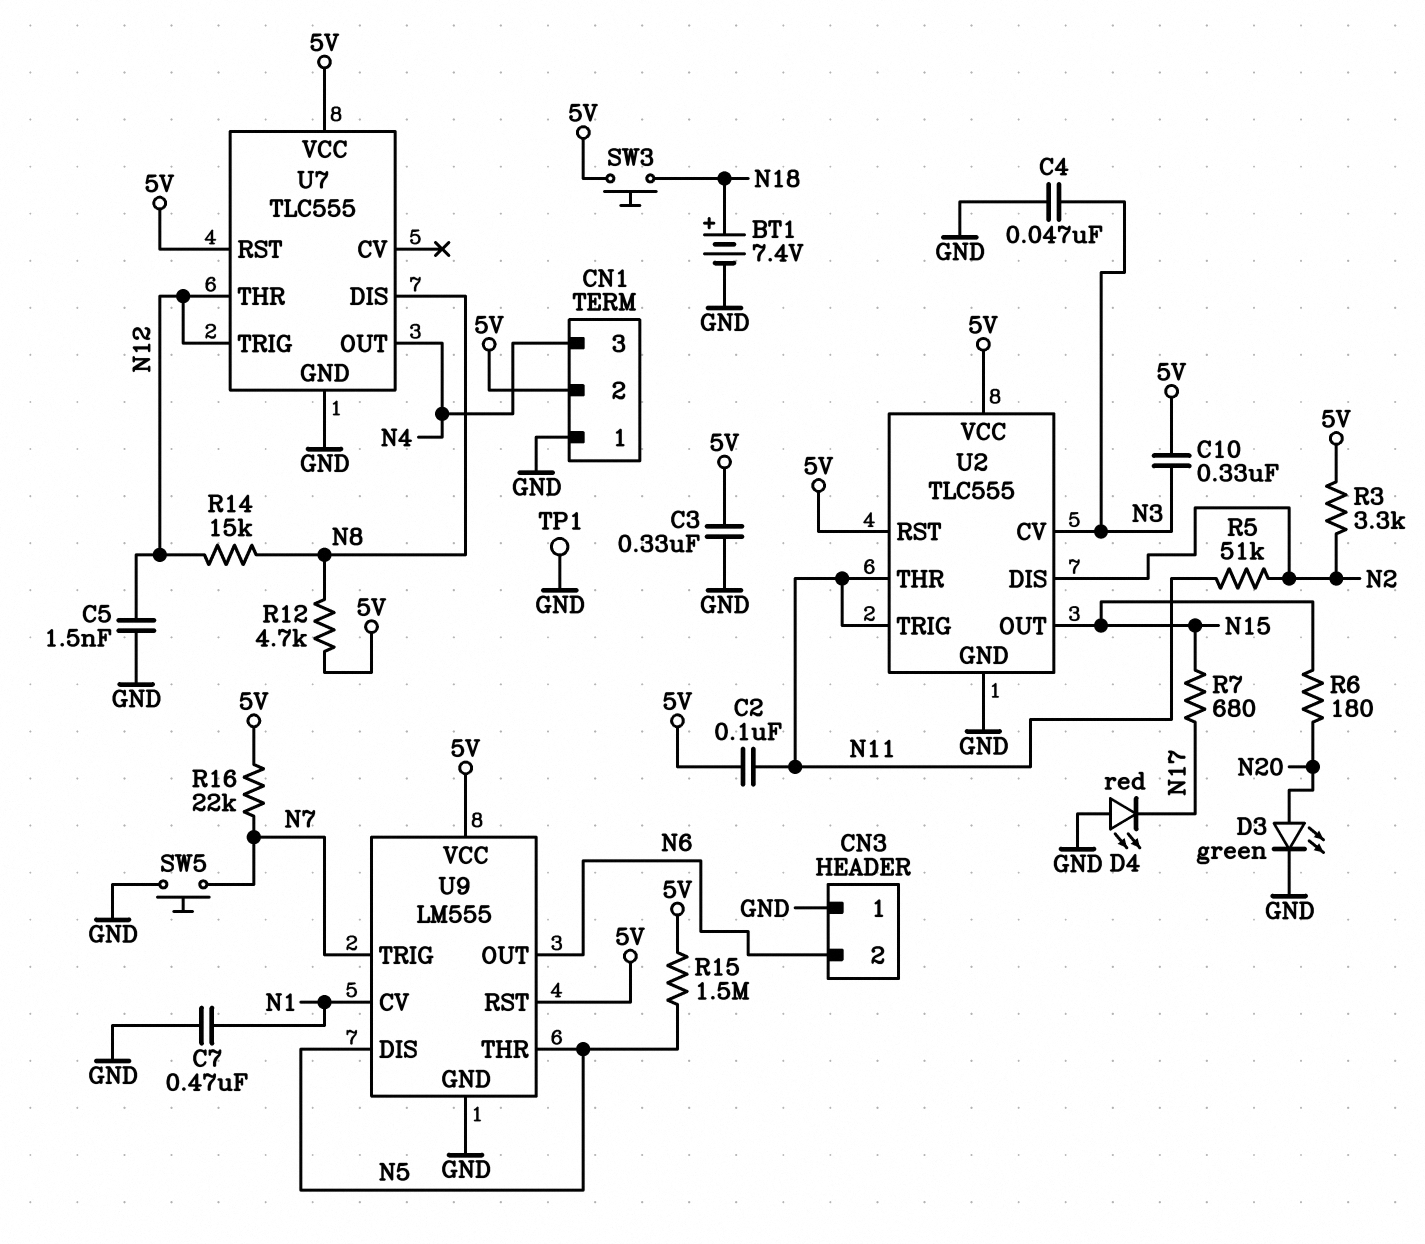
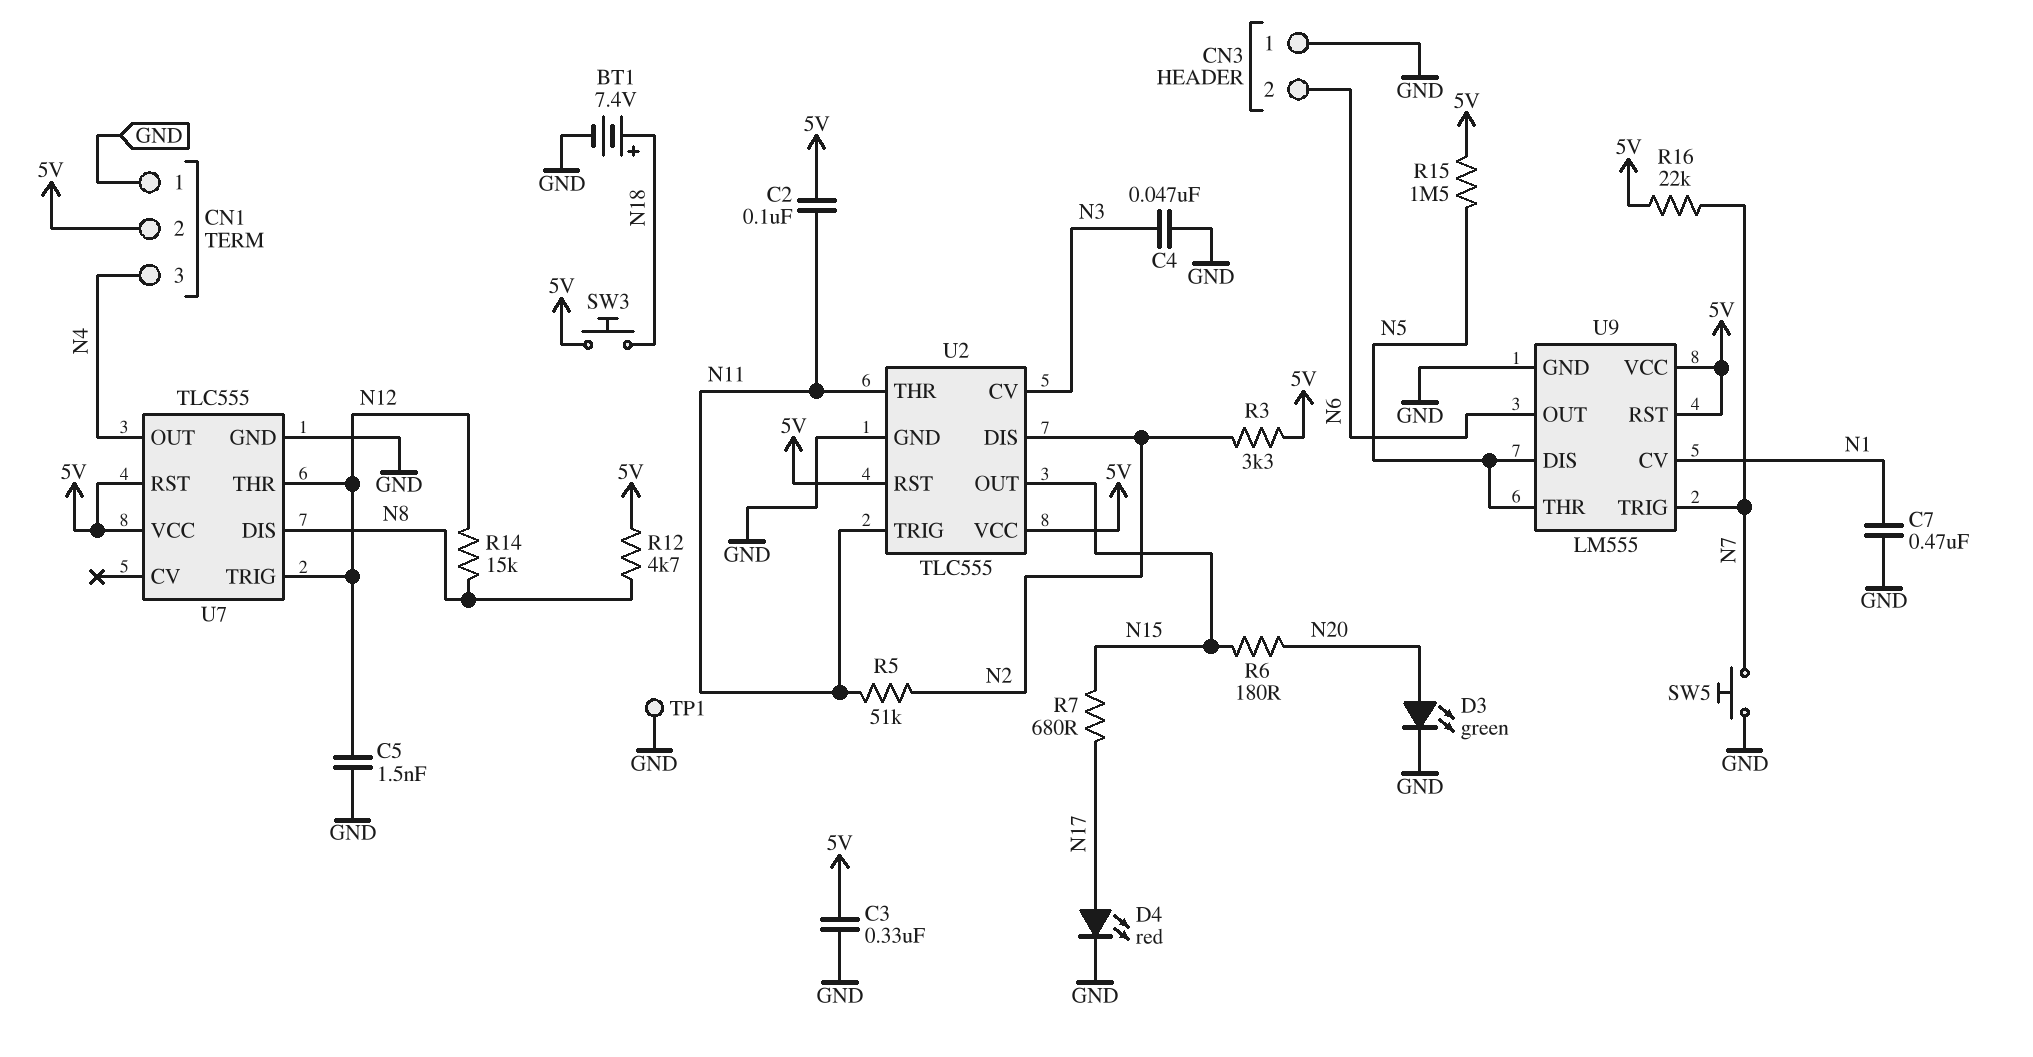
C10: 330nF (5V, N3) -> none
D4: LED red (A GND, K N17) -> LED red (A N17, K GND)

